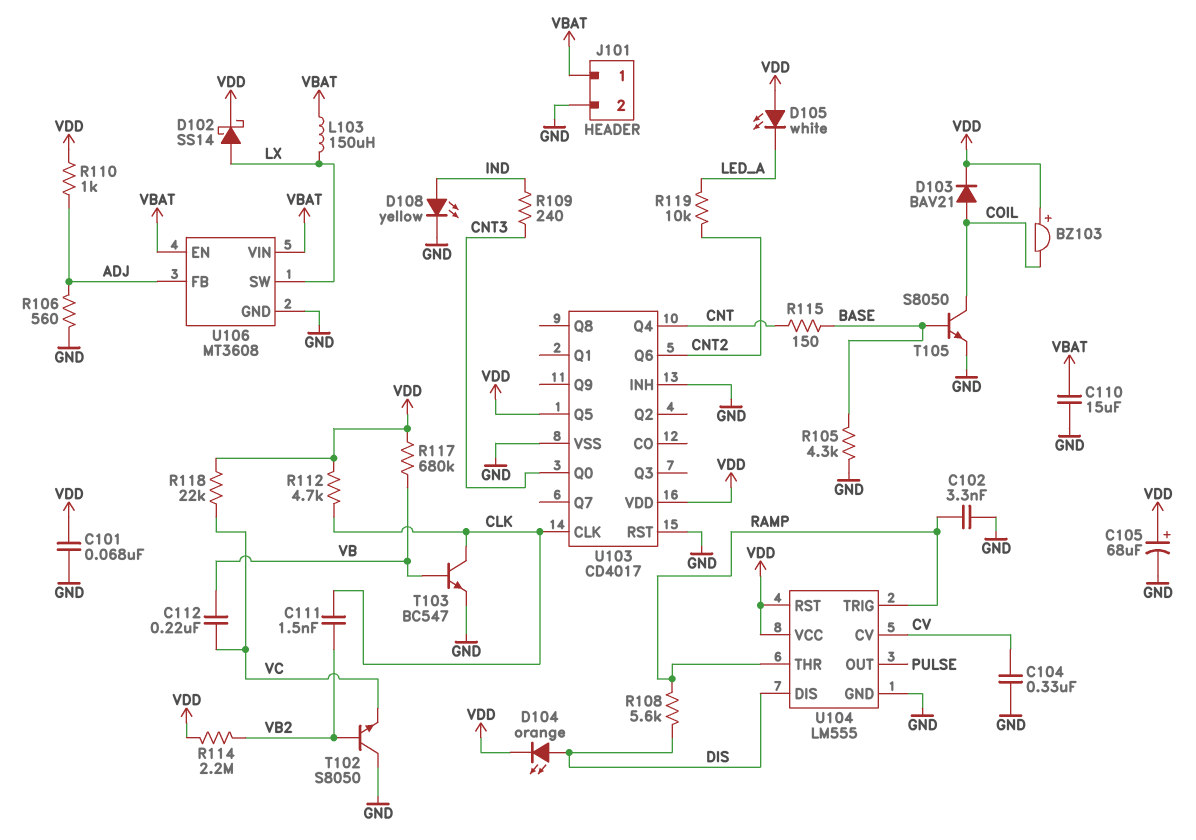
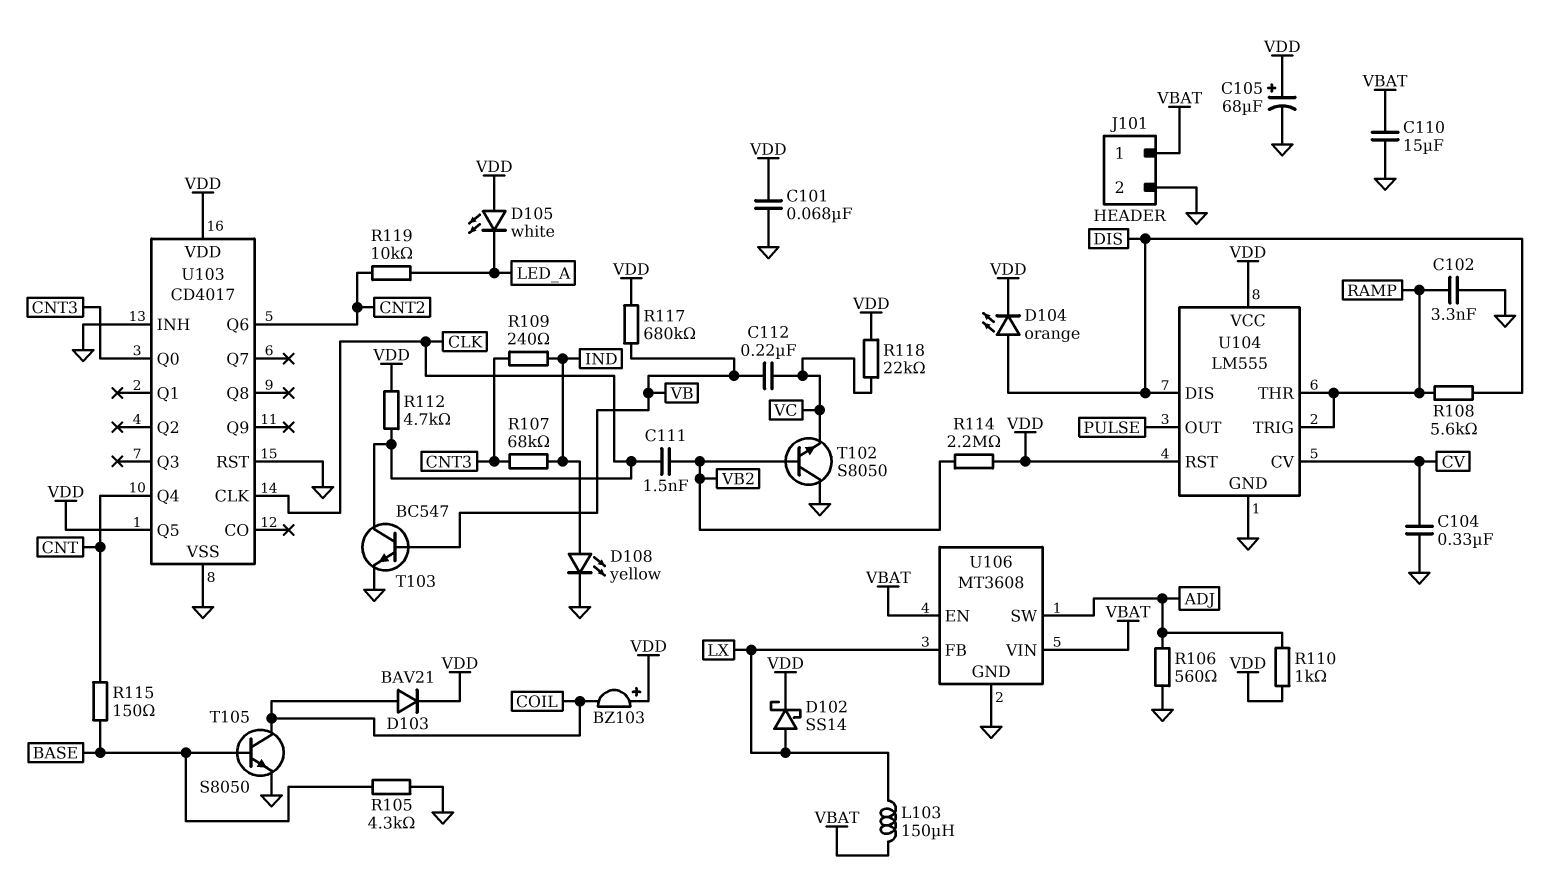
R107: none -> 68k (CNT3, IND)
U106 pin FB: ADJ -> LX
U106 pin SW: LX -> ADJ

